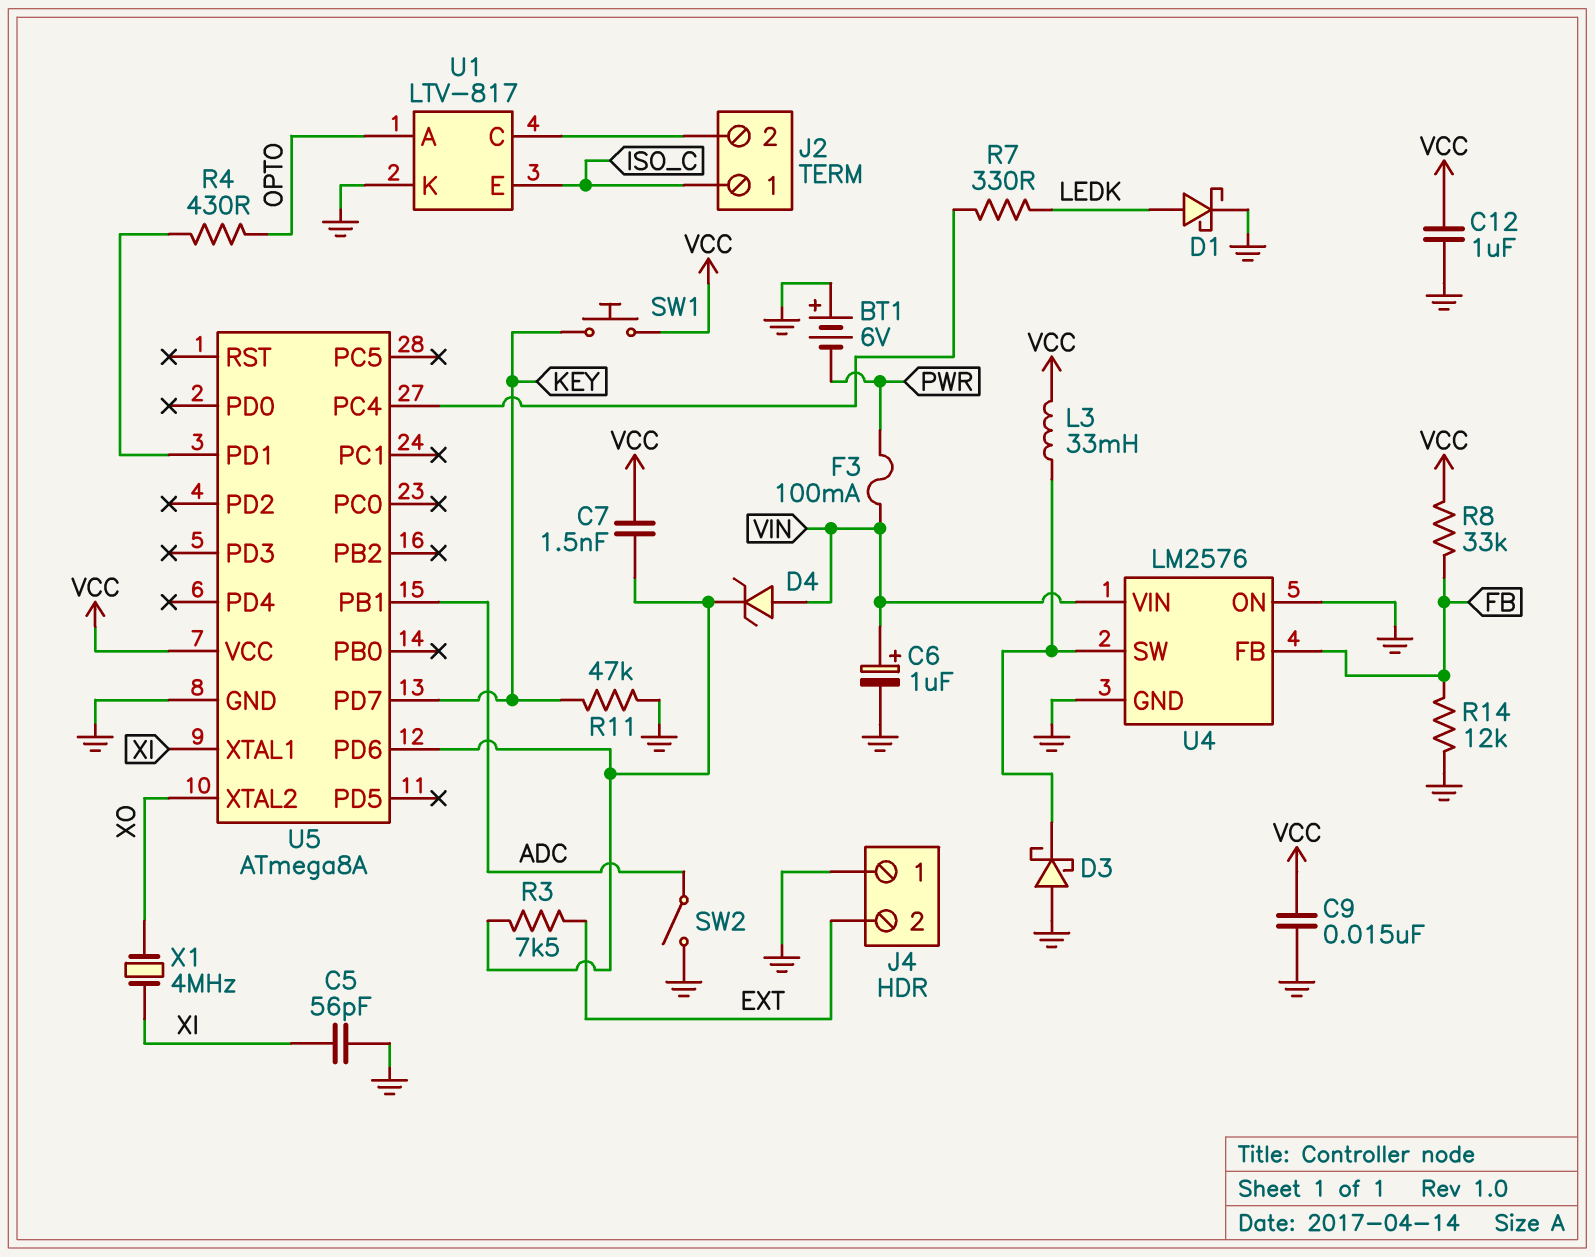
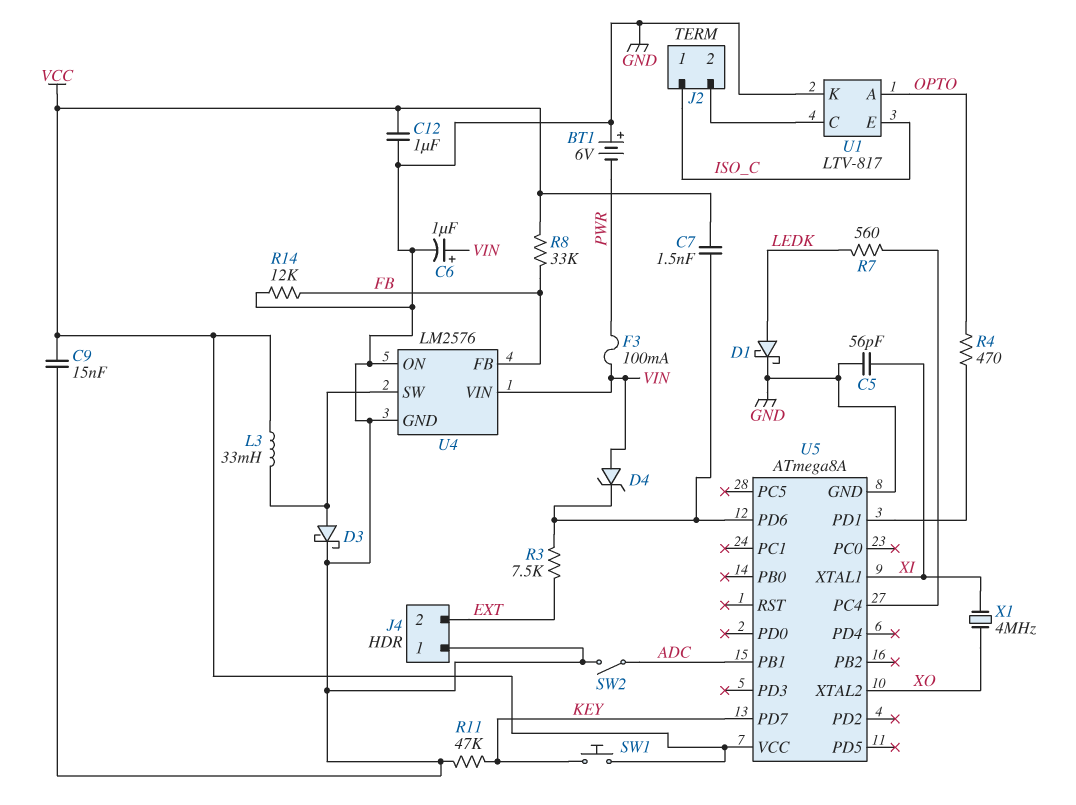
D3: schottky (A GND, K U4/SW) -> schottky (A U4/SW, K GND)
R4: 430 (OPTO, U5/PD1) -> 470 (OPTO, U5/PD1)
R7: 330 (LEDK, U5/PC4) -> 560 (LEDK, U5/PC4)

